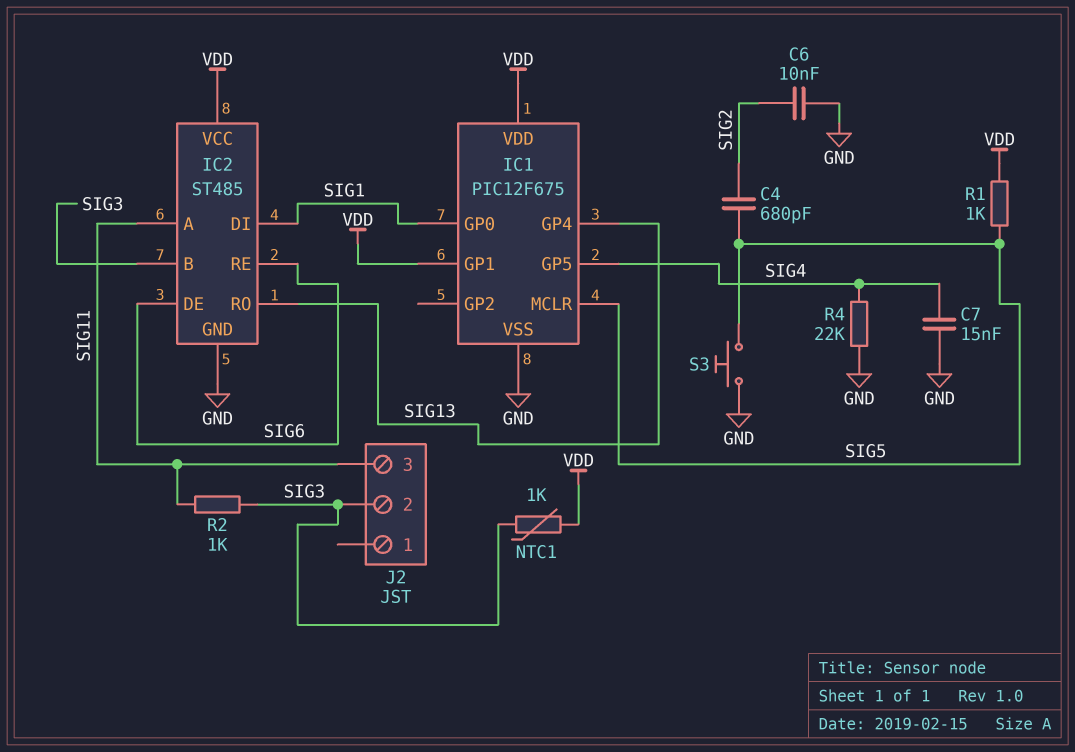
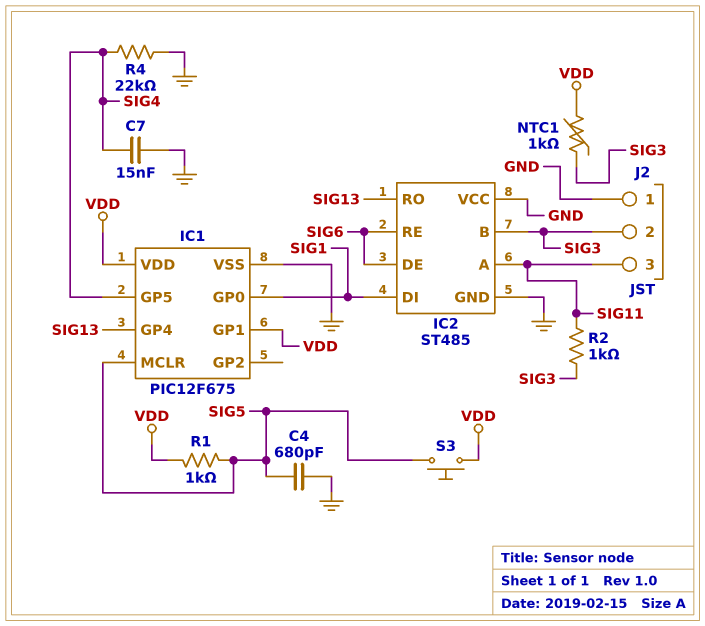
C4: 680pF (SIG2, SIG5) -> 680pF (GND, SIG5)
C6: 10nF (GND, SIG2) -> none
IC2 pin VCC: VDD -> GND
J2 pin 1: none -> GND
S3: button (GND, SIG5) -> button (SIG5, VDD)

